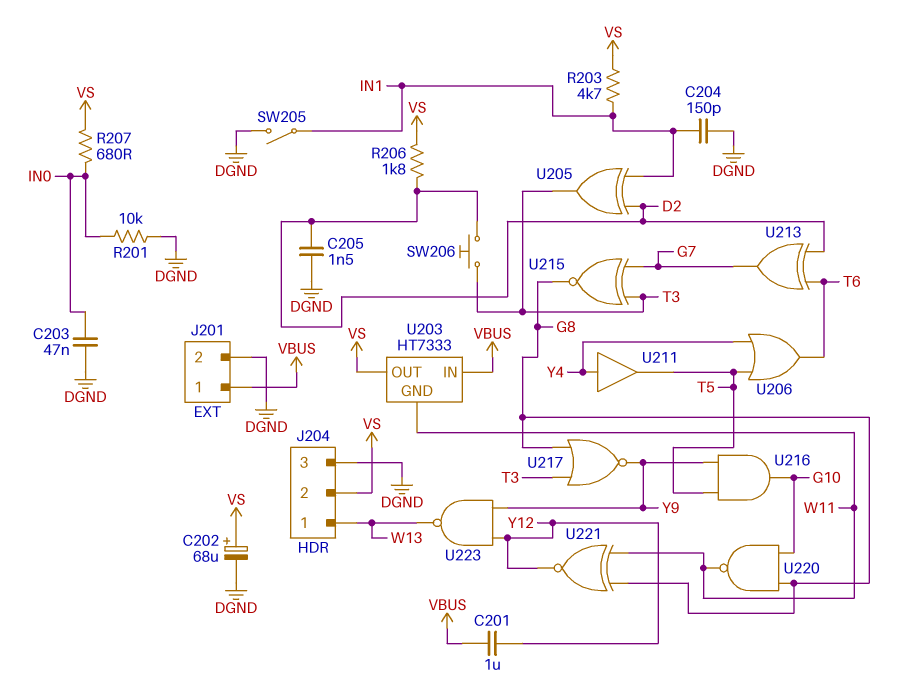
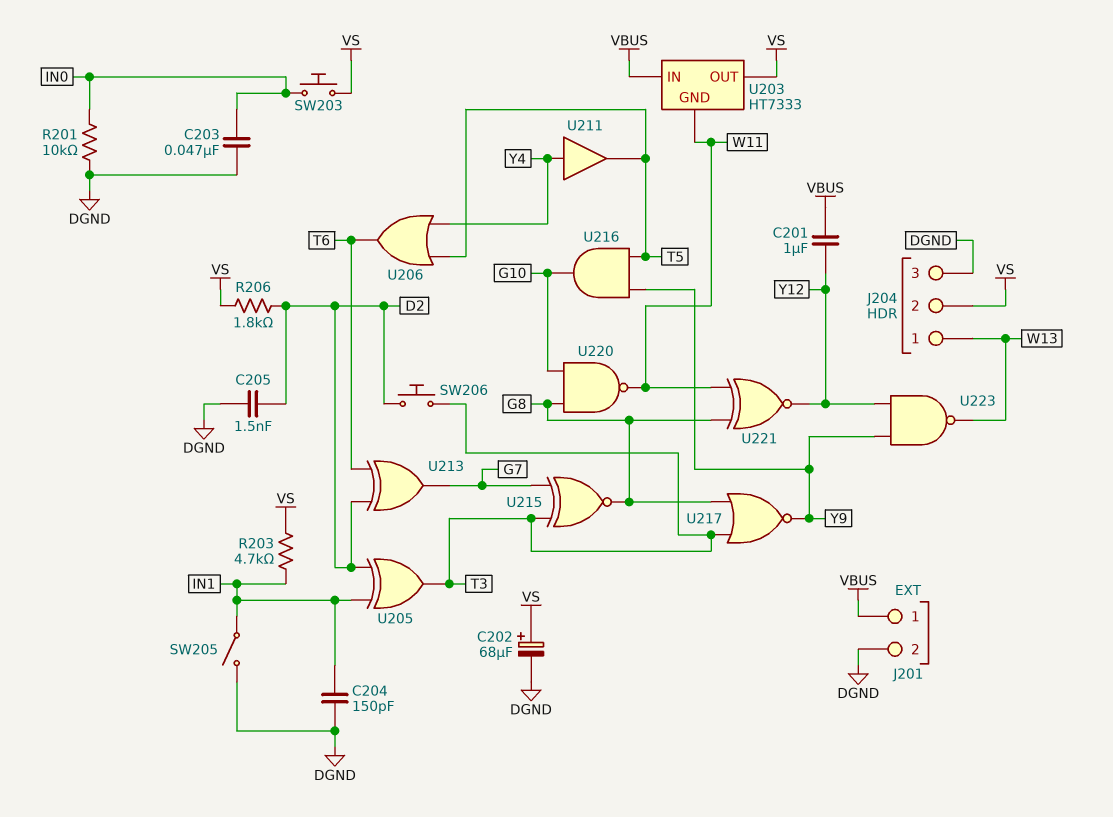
R207: 680 (IN0, VS) -> none
SW203: none -> button (IN0, VS)

